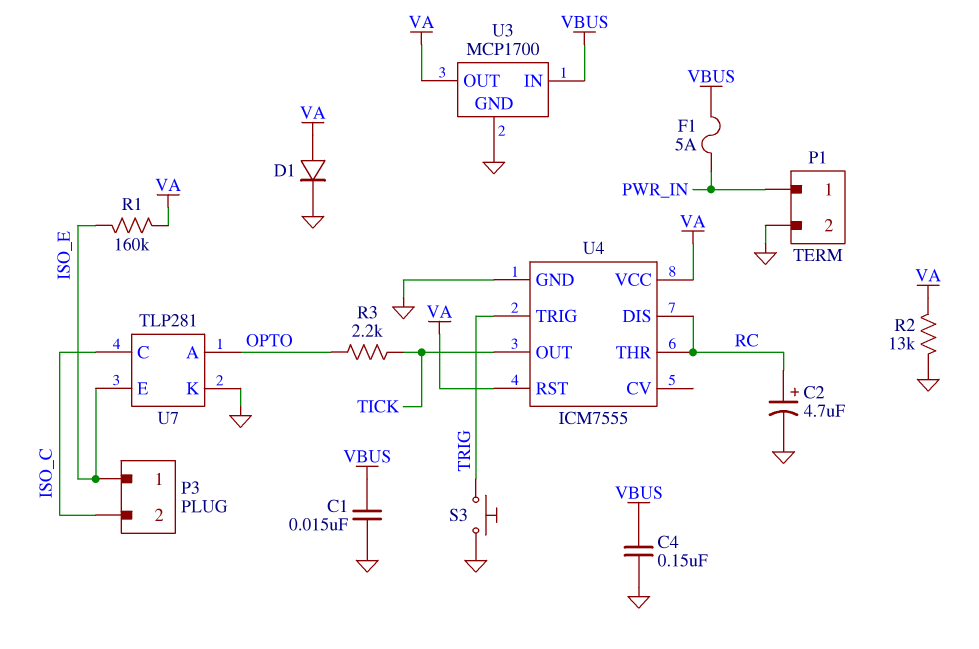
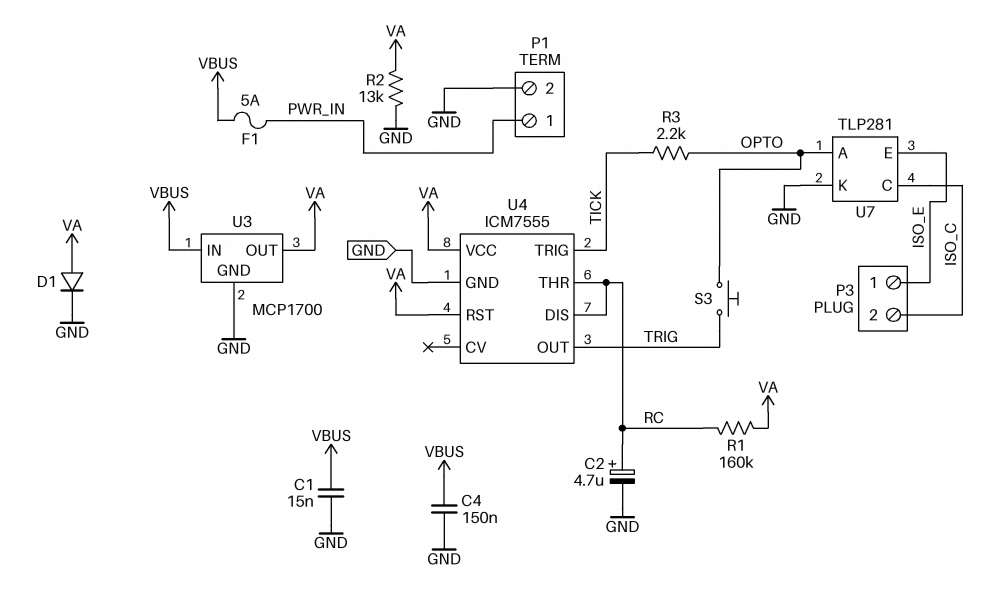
R1: 160k (ISO_E, VA) -> 160k (RC, VA)
S3: button (GND, TRIG) -> button (OPTO, TRIG)
U4 pin OUT: TICK -> TRIG
U4 pin TRIG: TRIG -> TICK

